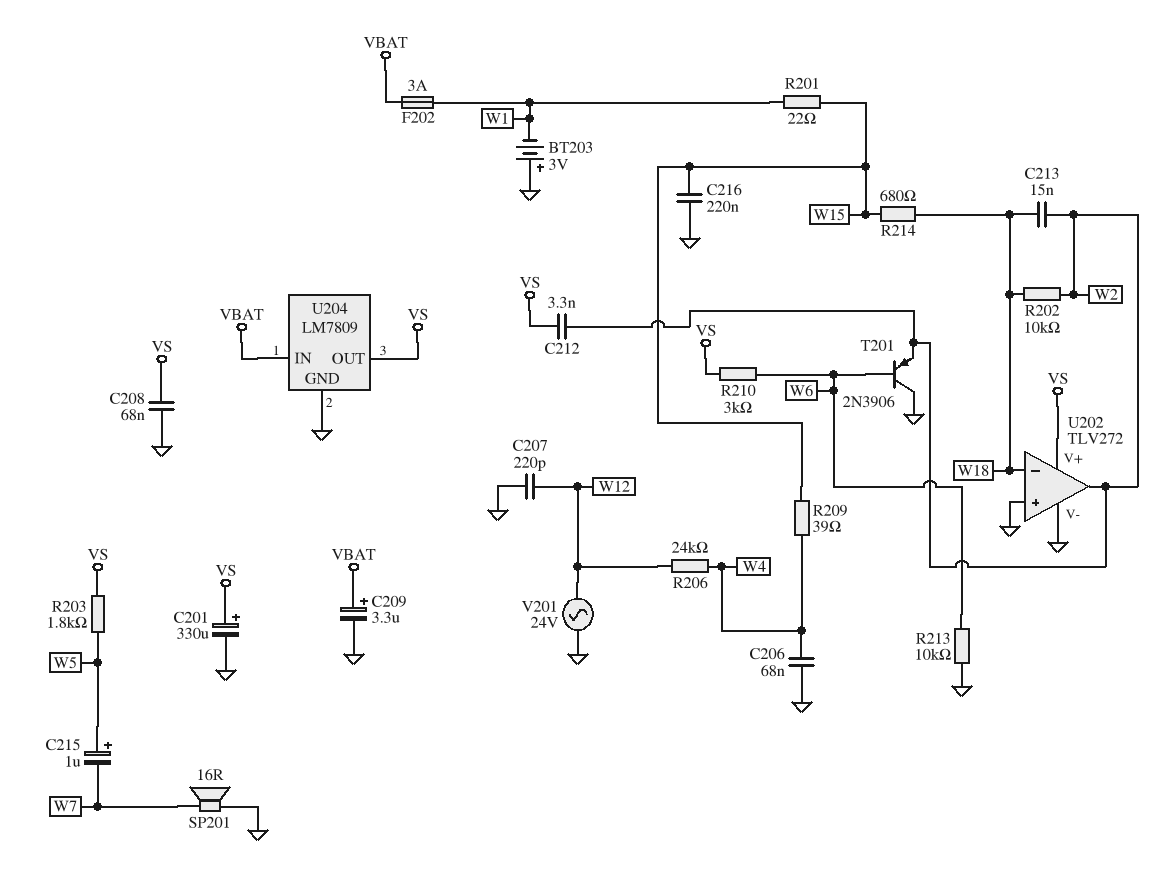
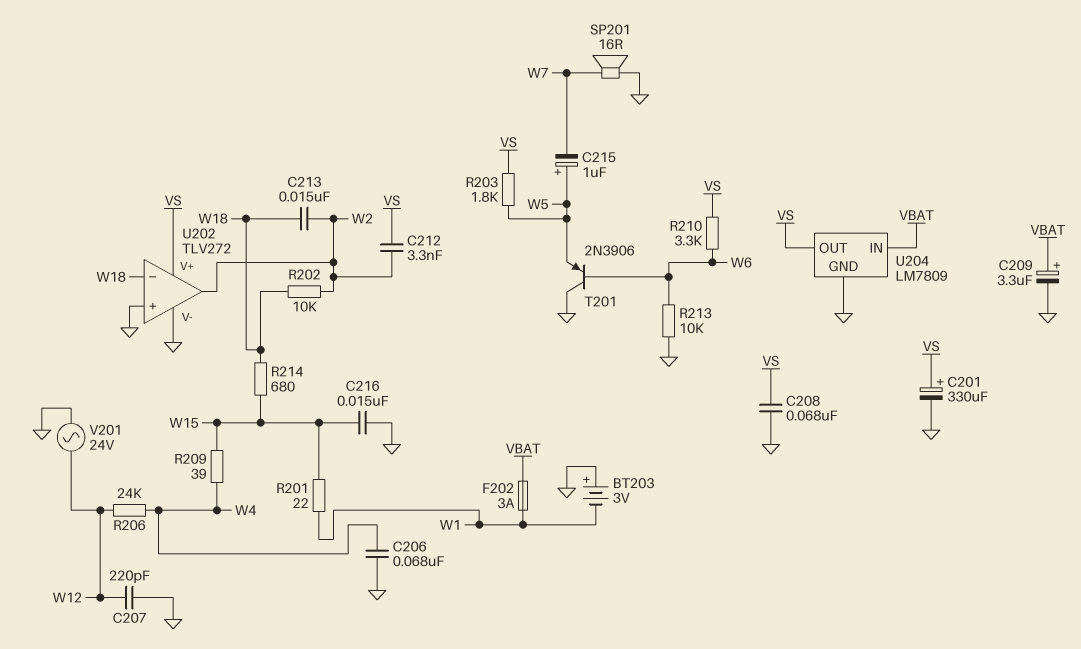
C216: 220nF (GND, W15) -> 15nF (GND, W15)
R210: 3k (VS, W6) -> 3.3k (VS, W6)
T201: PNP 2N3906 (B W6, C GND, E W2) -> PNP 2N3906 (B W6, C GND, E W5)

